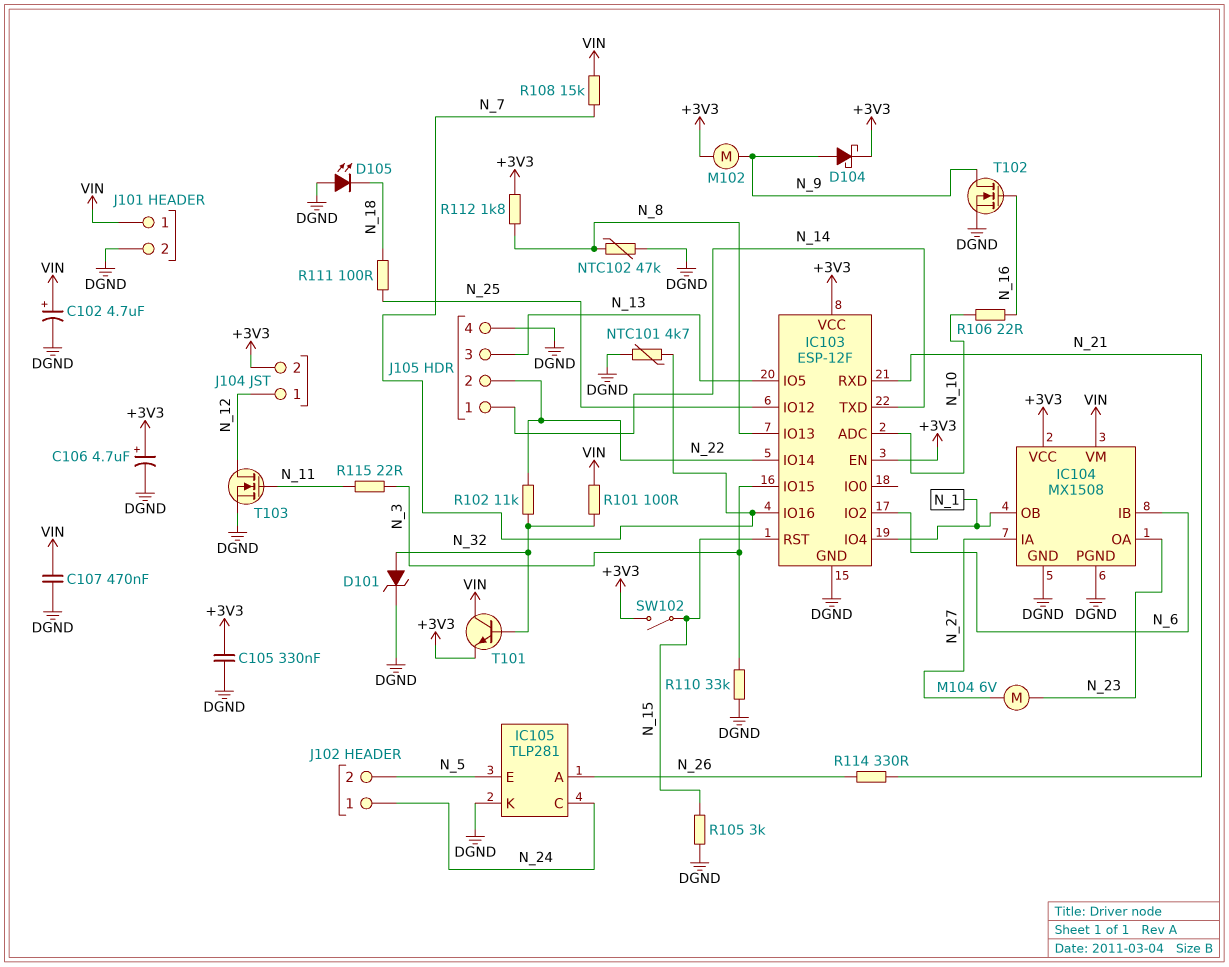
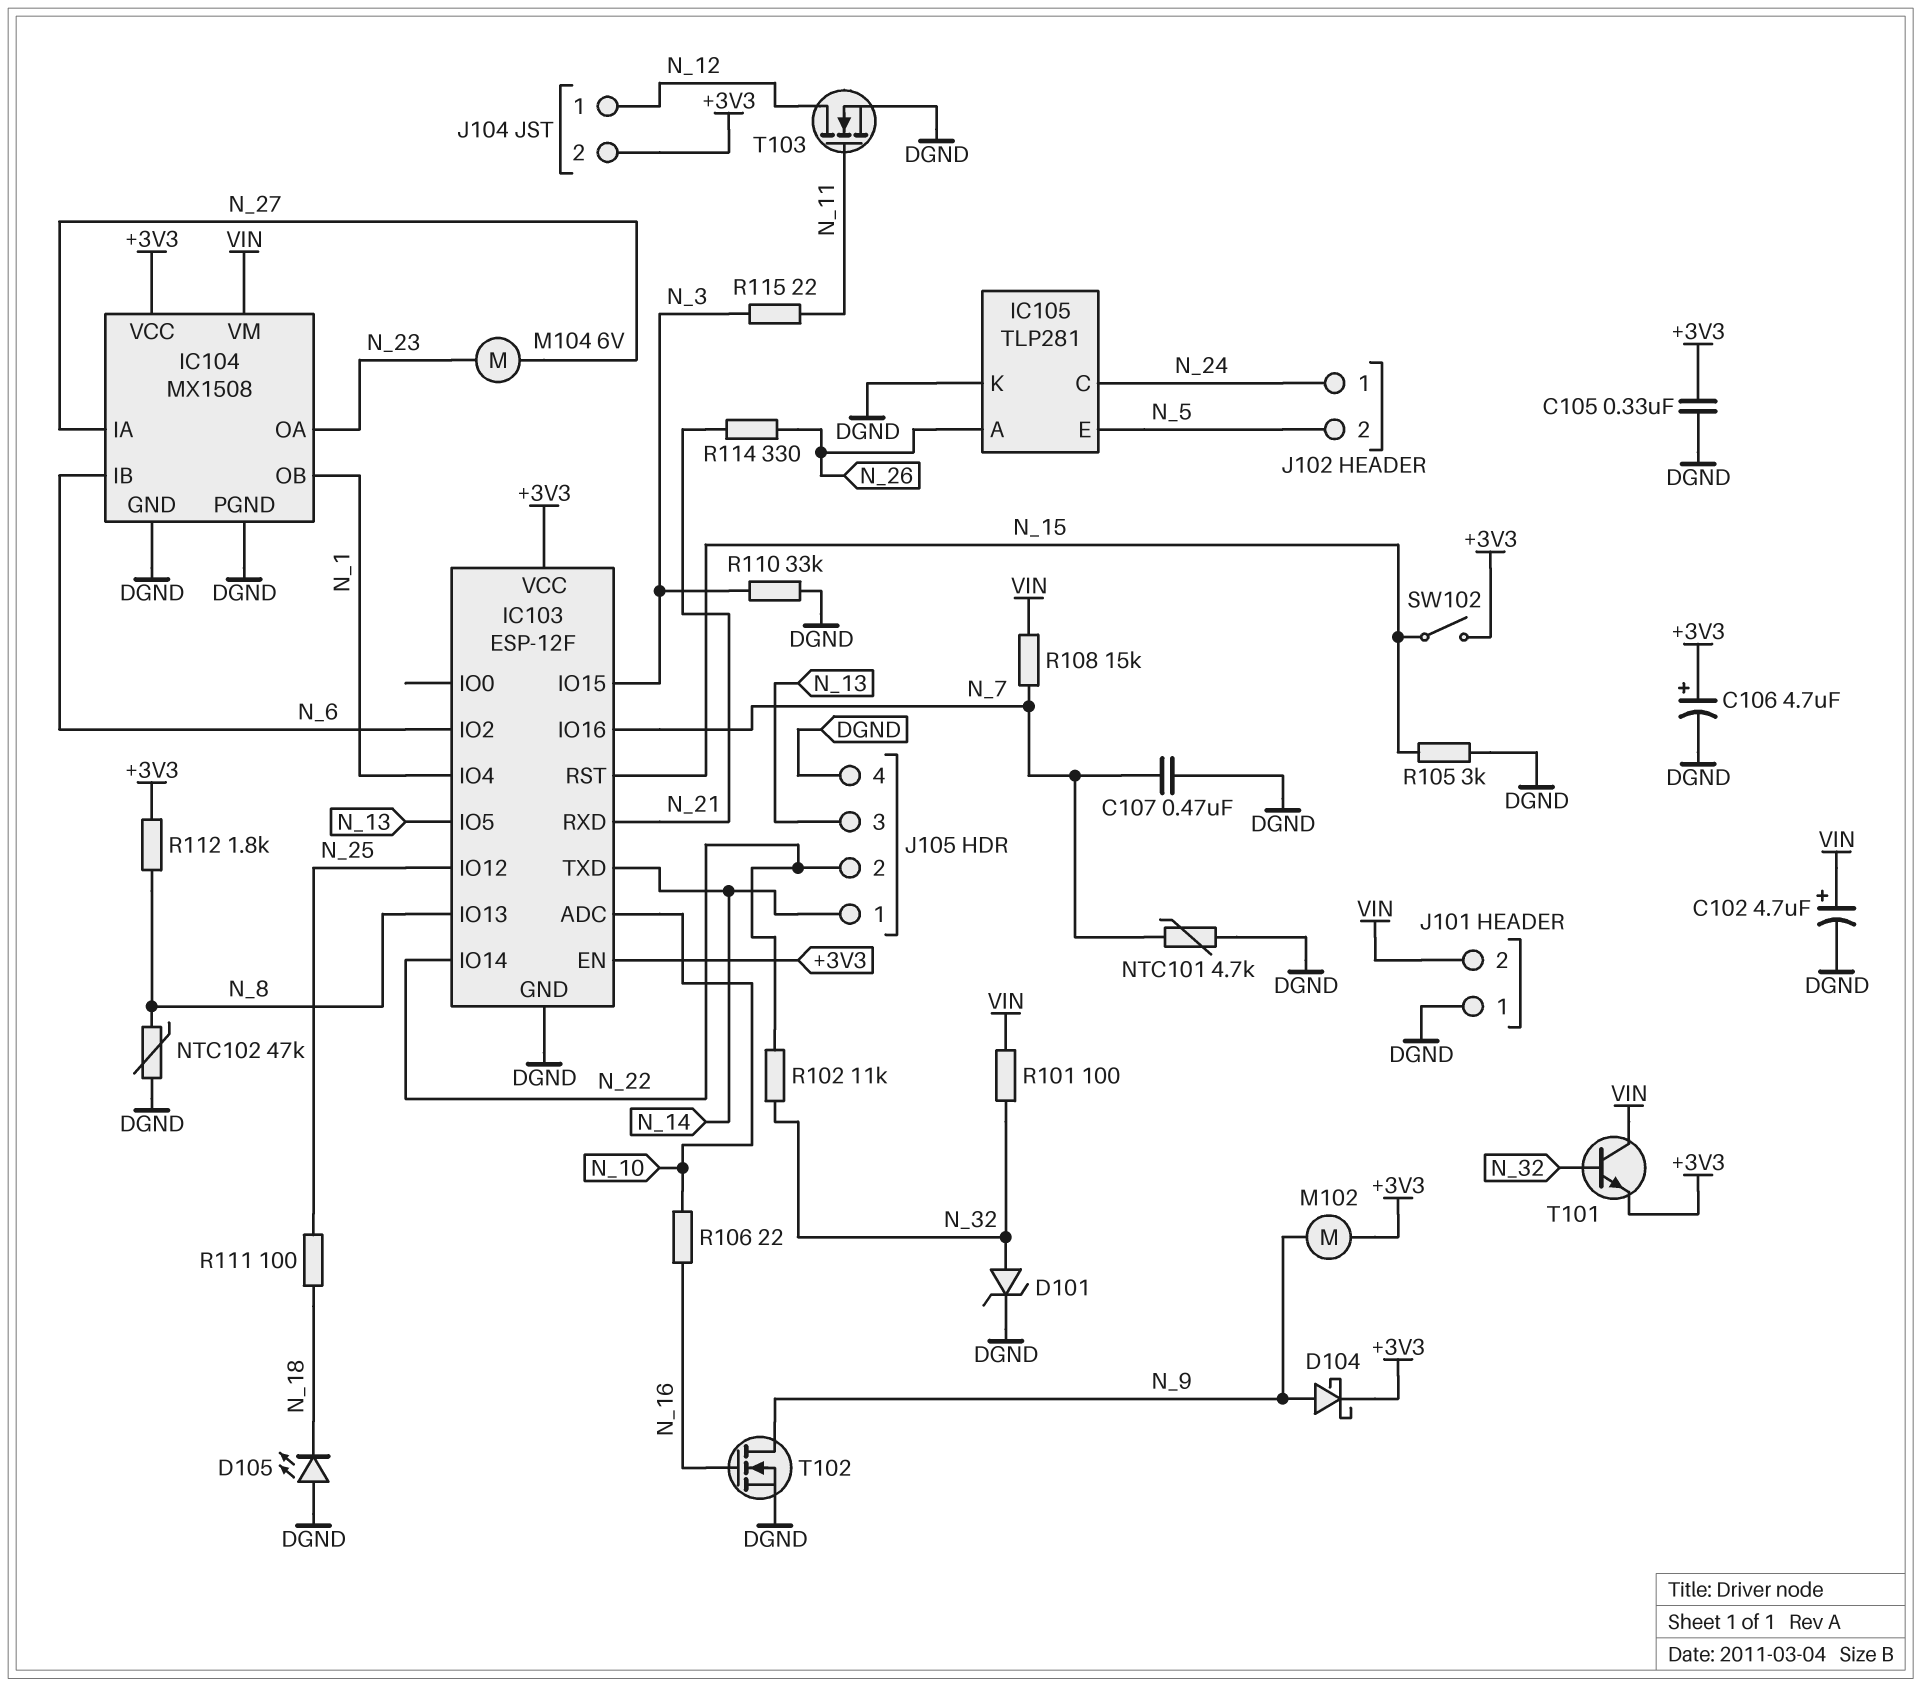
C107: 470nF (DGND, VIN) -> 470nF (DGND, N_7)
J101 pin 1: VIN -> DGND
J101 pin 2: DGND -> VIN

